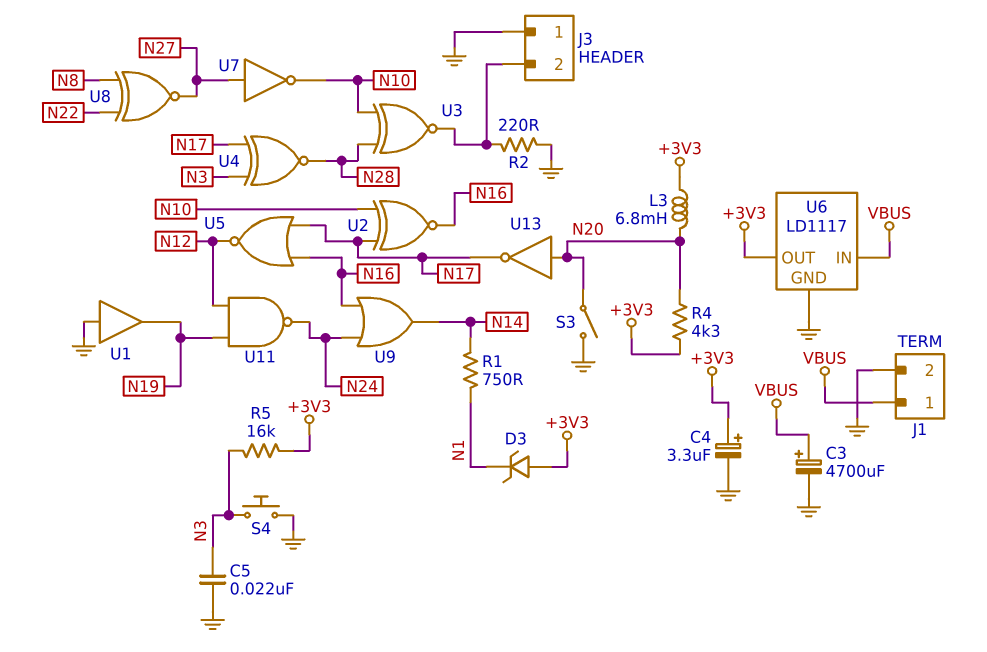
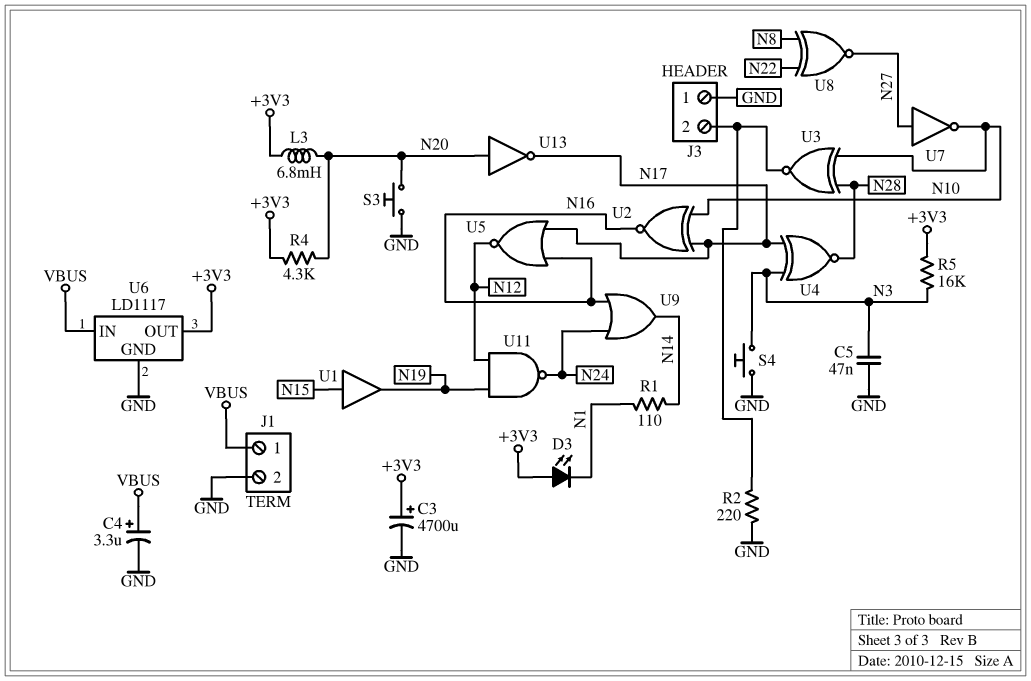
C3: 4700uF (plus VBUS, minus GND) -> 4700uF (plus +3V3, minus GND)
C4: 3.3uF (plus +3V3, minus GND) -> 3.3uF (plus VBUS, minus GND)
C5: 22nF (GND, N3) -> 47nF (GND, N3)
D3: zener (A +3V3, K N1) -> LED (A +3V3, K N1)
R1: 750 (N1, N14) -> 110 (N1, N14)
S3: switch (GND, N20) -> button (GND, N20)
U1: buffer (in GND, out N19) -> buffer (in N15, out N19)

